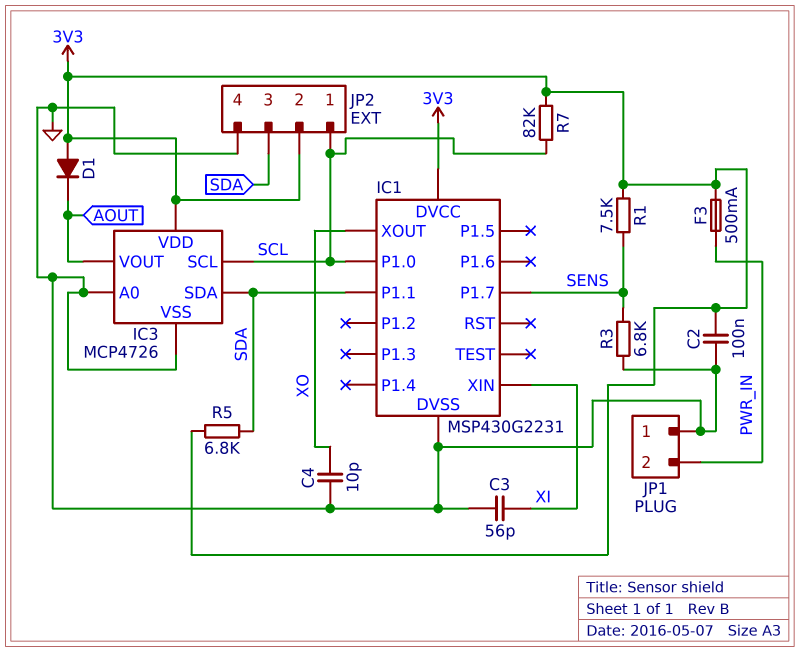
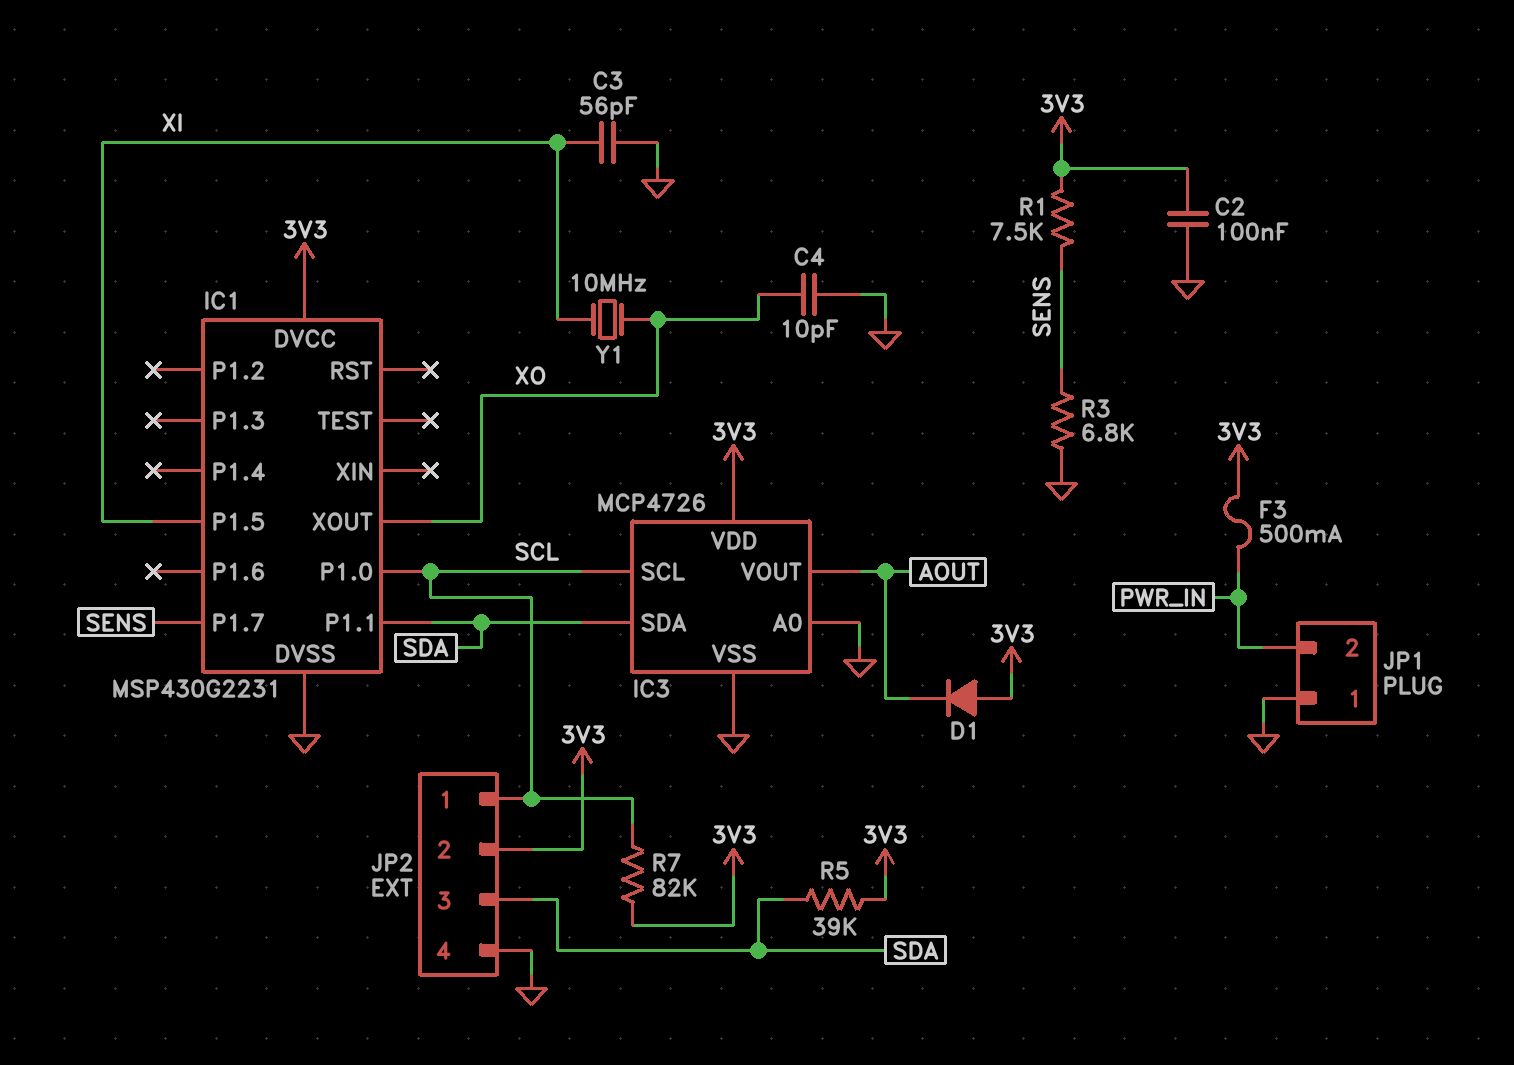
IC1 pin P1.5: none -> XI
IC1 pin XIN: XI -> none
R5: 6.8k (3V3, SDA) -> 39k (3V3, SDA)
Y1: none -> 10MHz (XI, XO)

